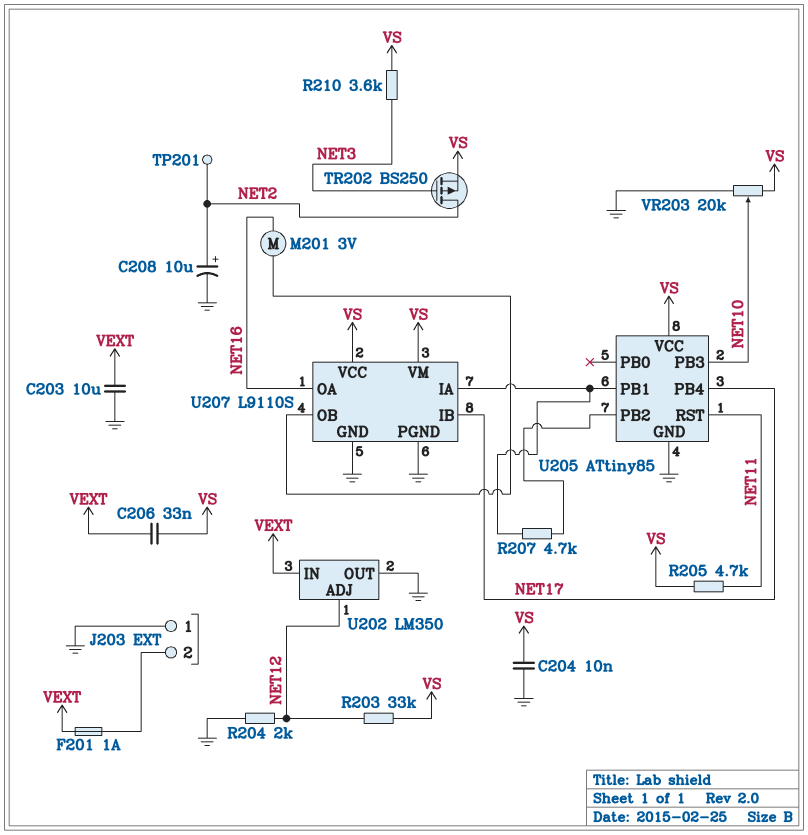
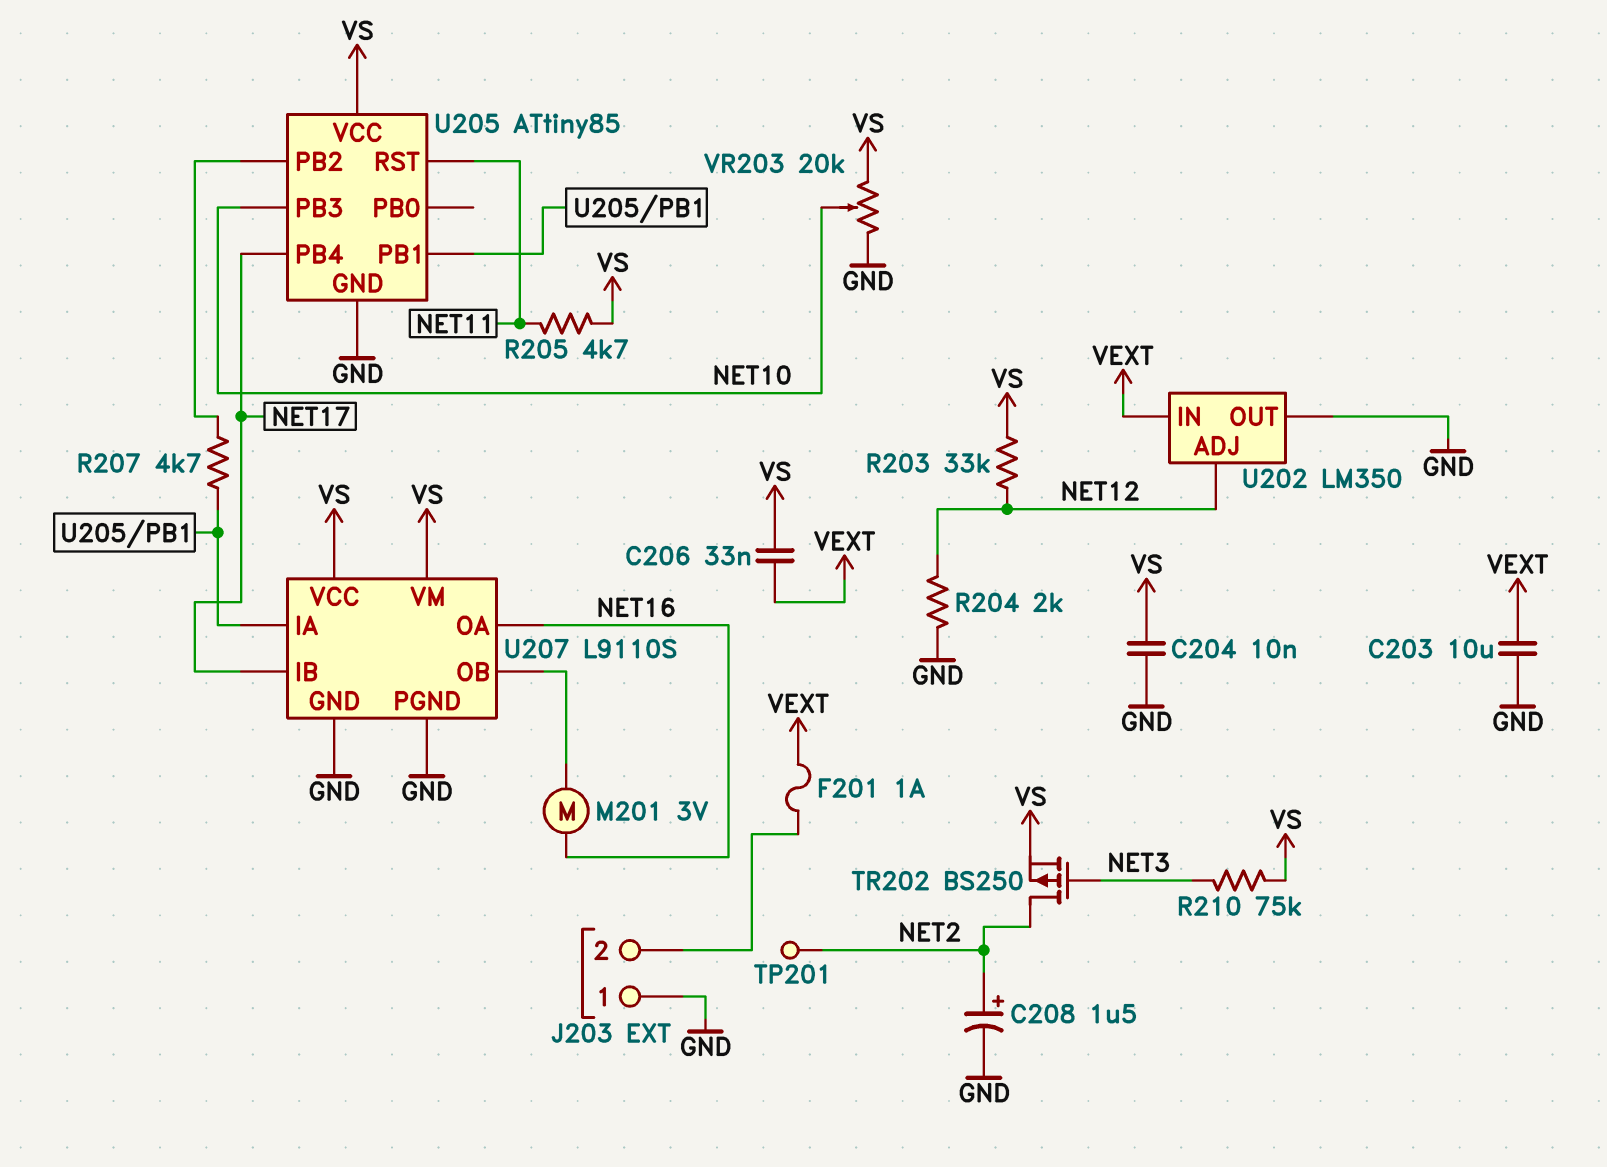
C208: 10uF (plus NET2, minus GND) -> 1.5uF (plus NET2, minus GND)
R210: 3.6k (NET3, VS) -> 75k (NET3, VS)

